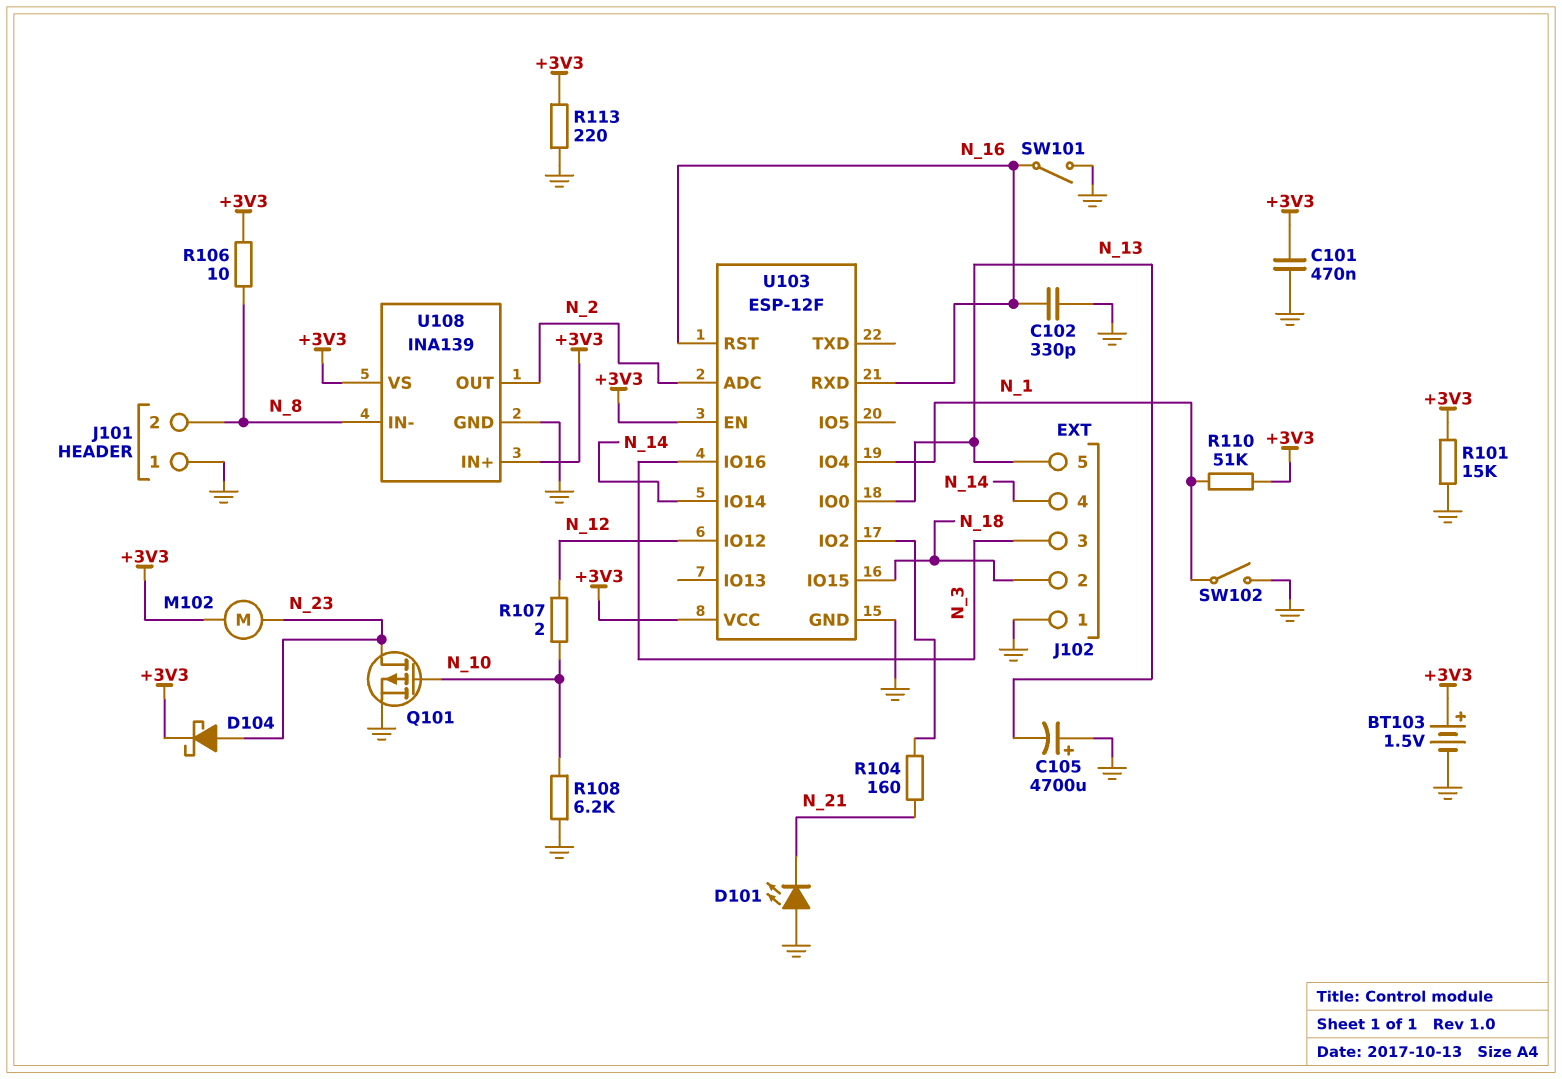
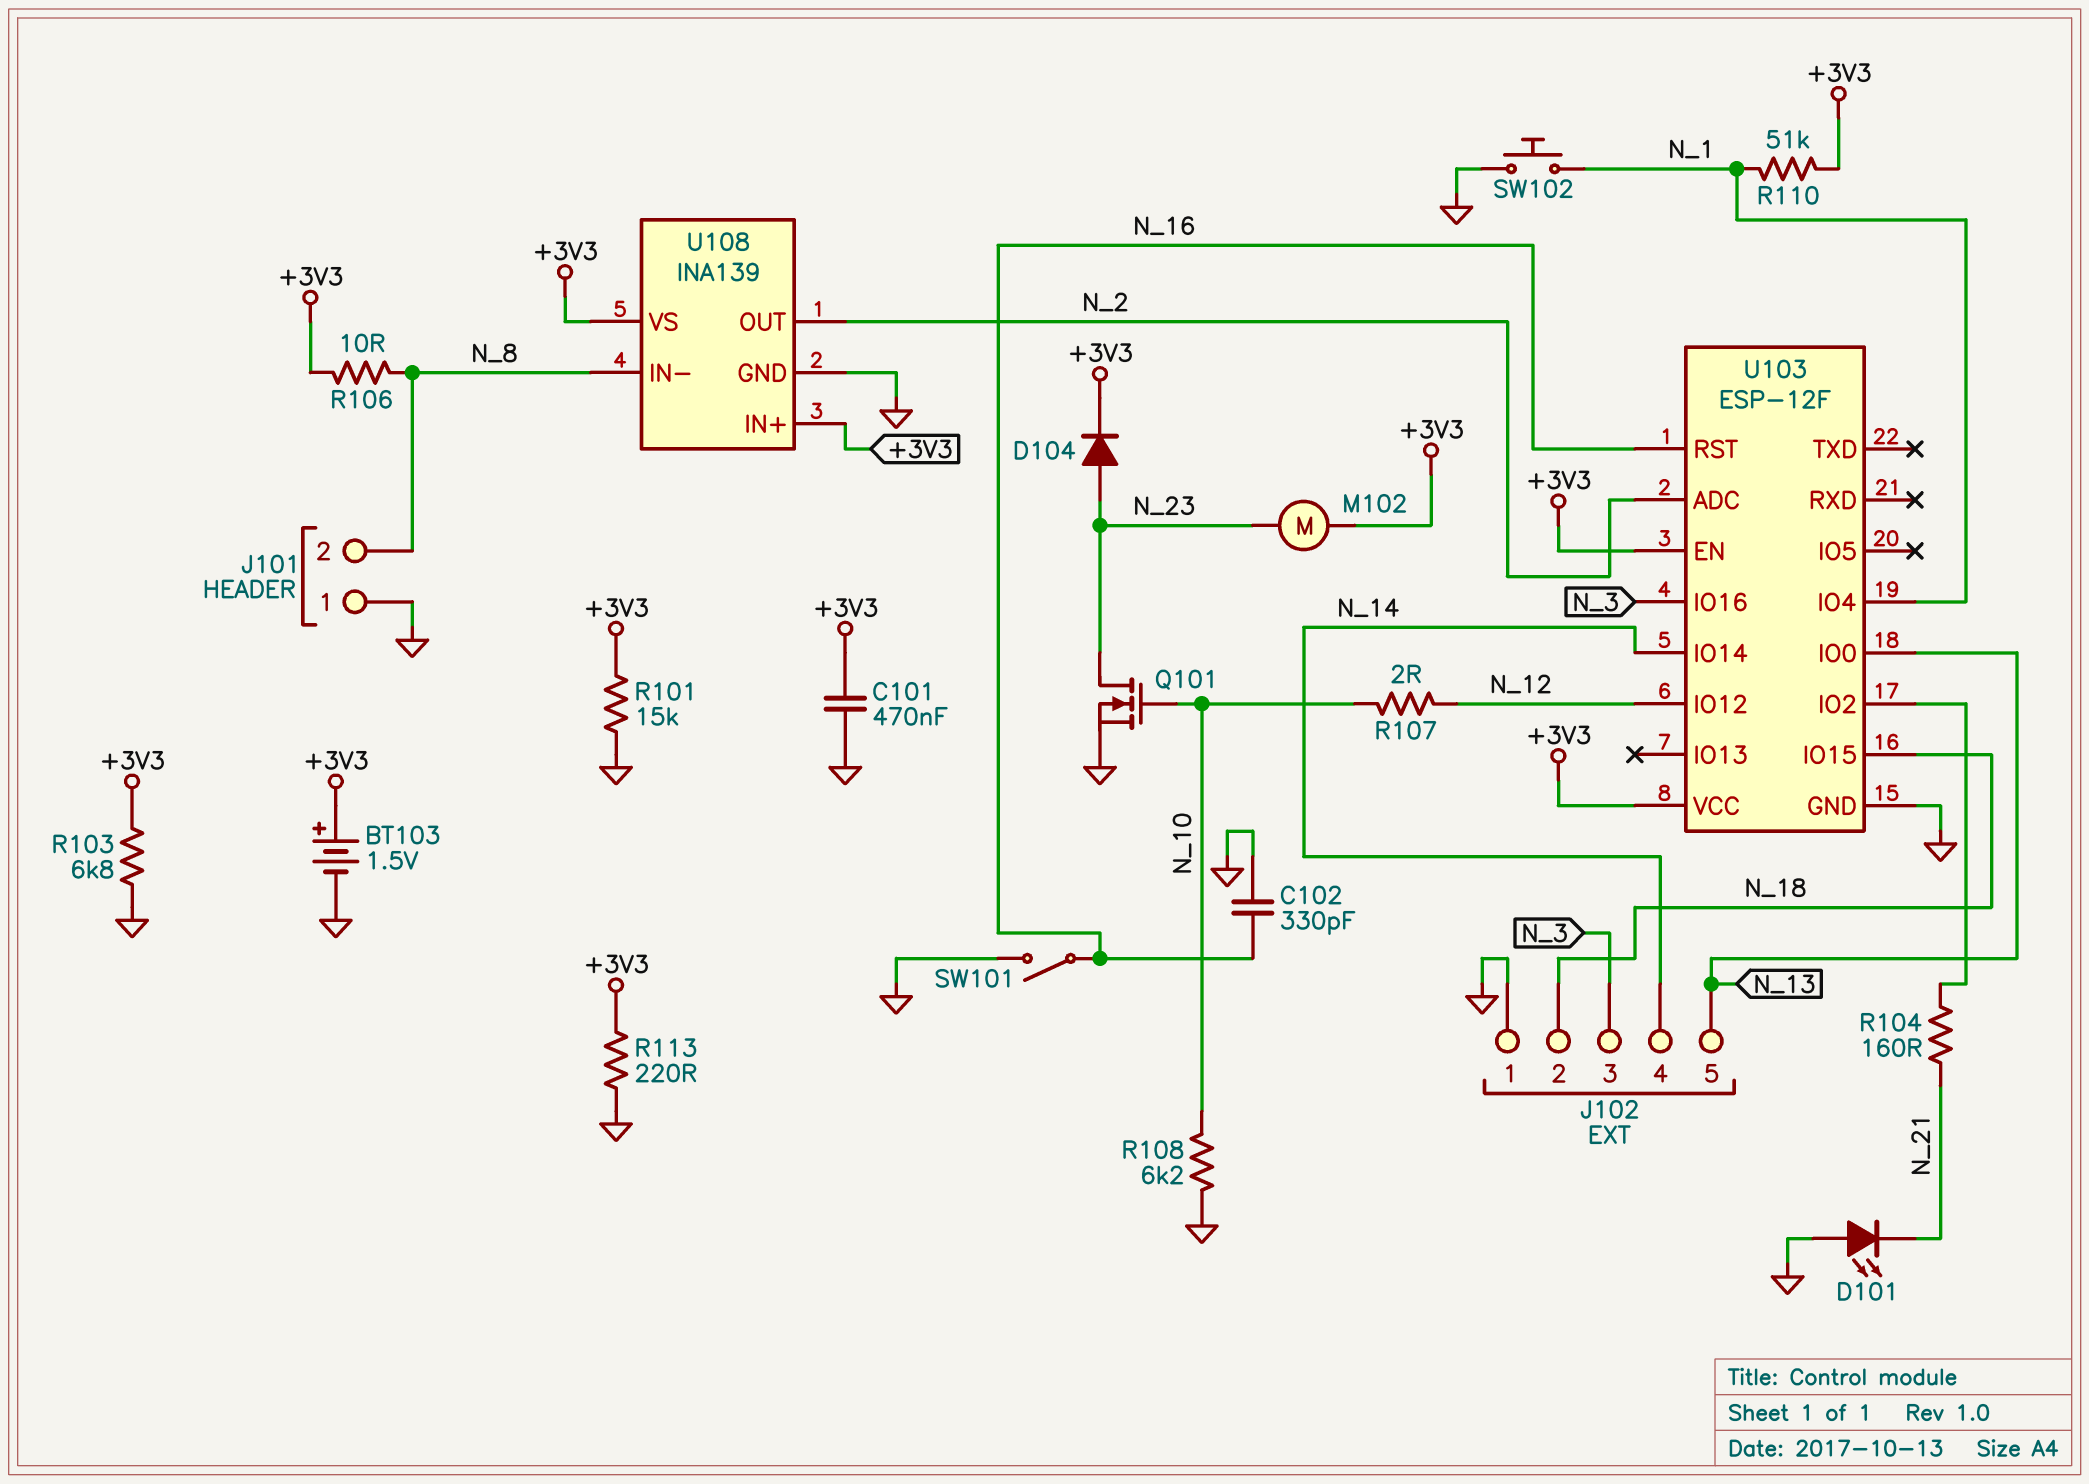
C105: 4700uF (plus GND, minus N_13) -> none
D104: schottky (A N_23, K +3V3) -> diode (A N_23, K +3V3)
Q101: PMOS (G N_10, D N_23, S GND) -> NMOS (G N_10, D N_23, S GND)
R103: none -> 6.8k (+3V3, GND)
SW102: switch (GND, N_1) -> button (GND, N_1)
U103 pin RXD: N_16 -> none

